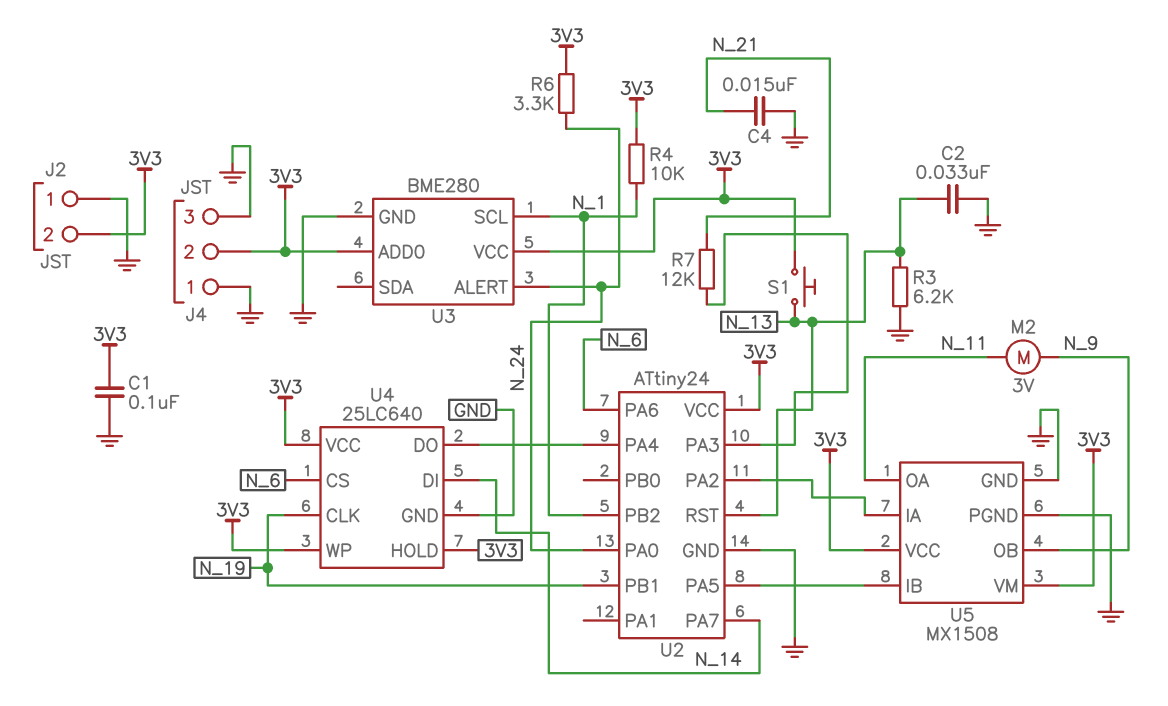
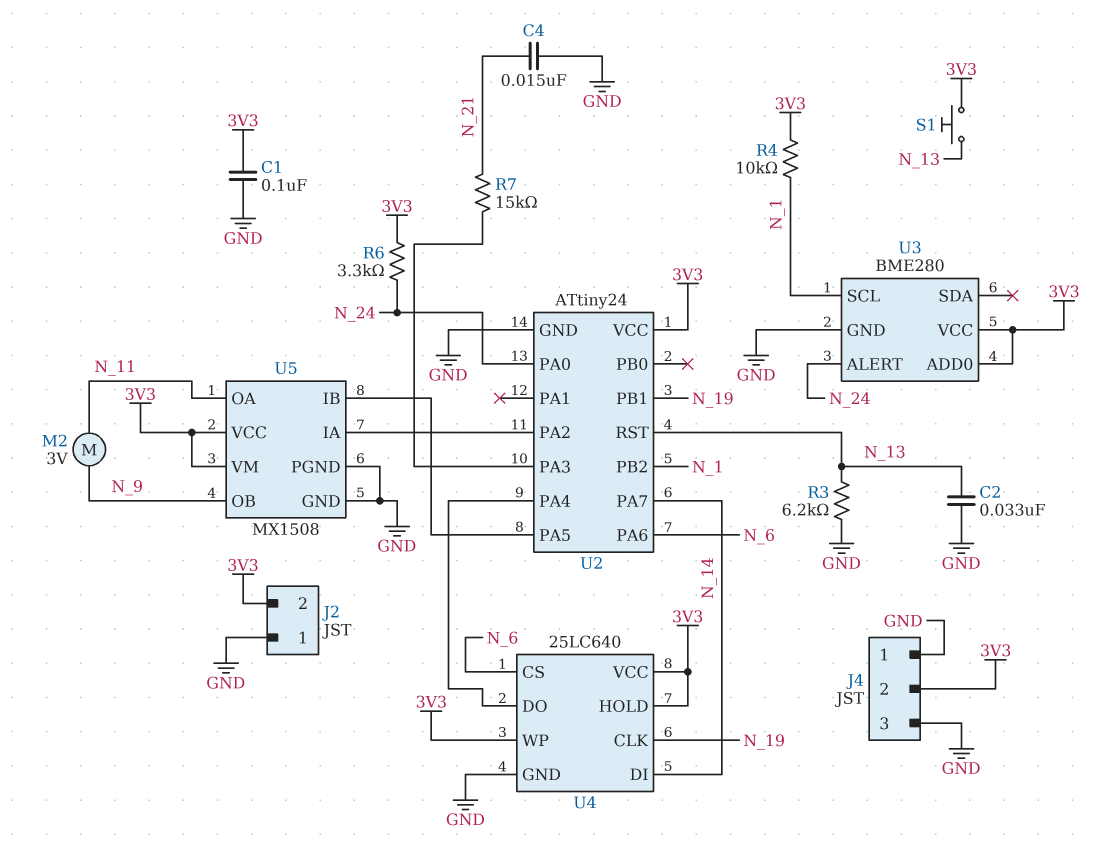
R7: 12k (N_21, U2/PA3) -> 15k (N_21, U2/PA3)

